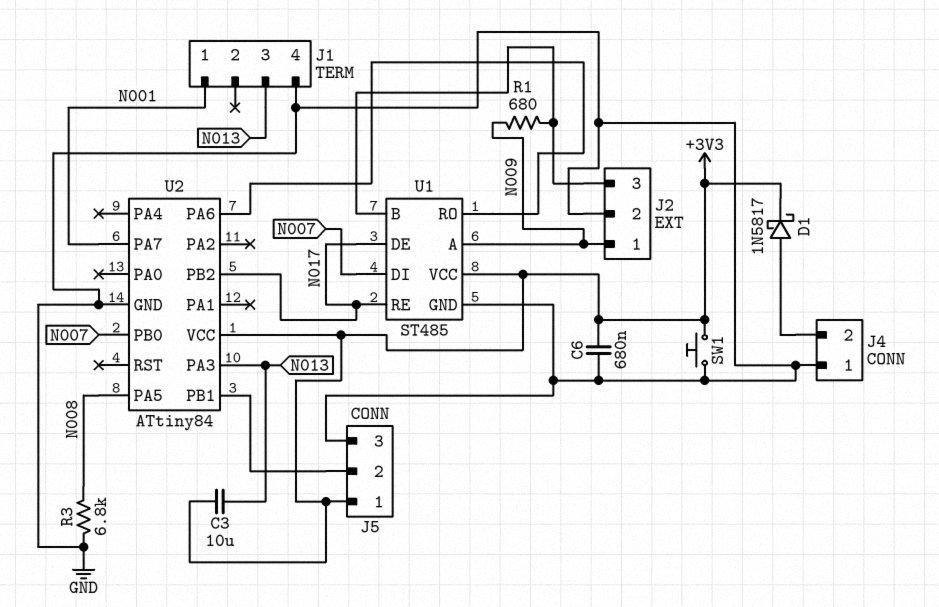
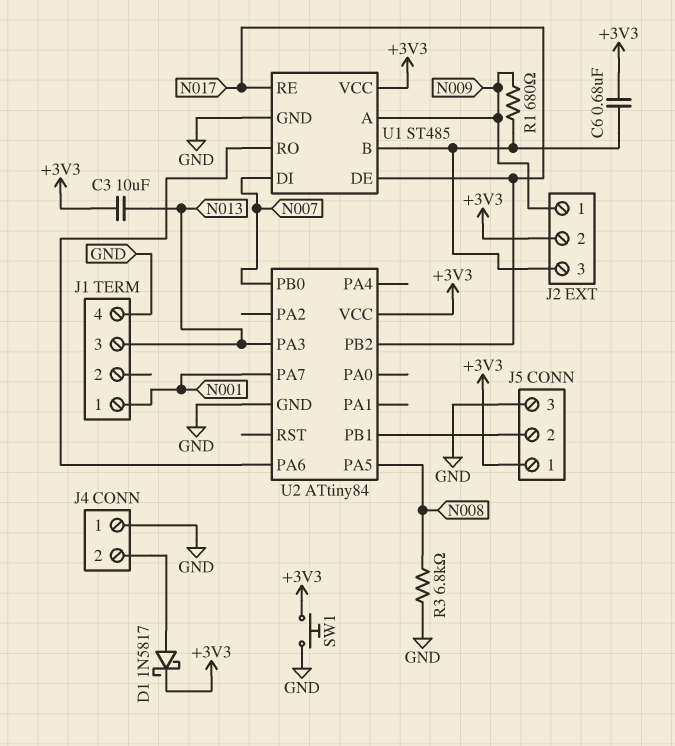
C6: 680nF (+3V3, GND) -> 680nF (+3V3, J2/3)
J2 pin 2: GND -> +3V3

